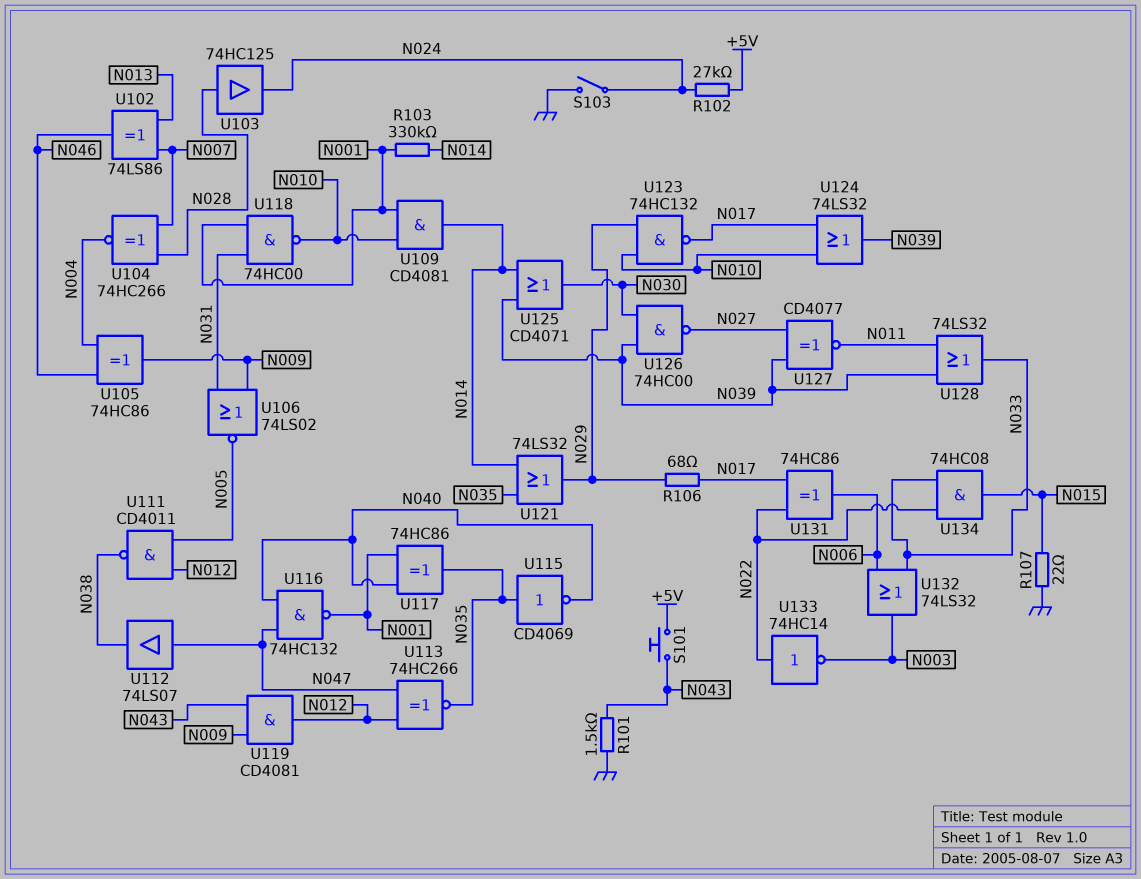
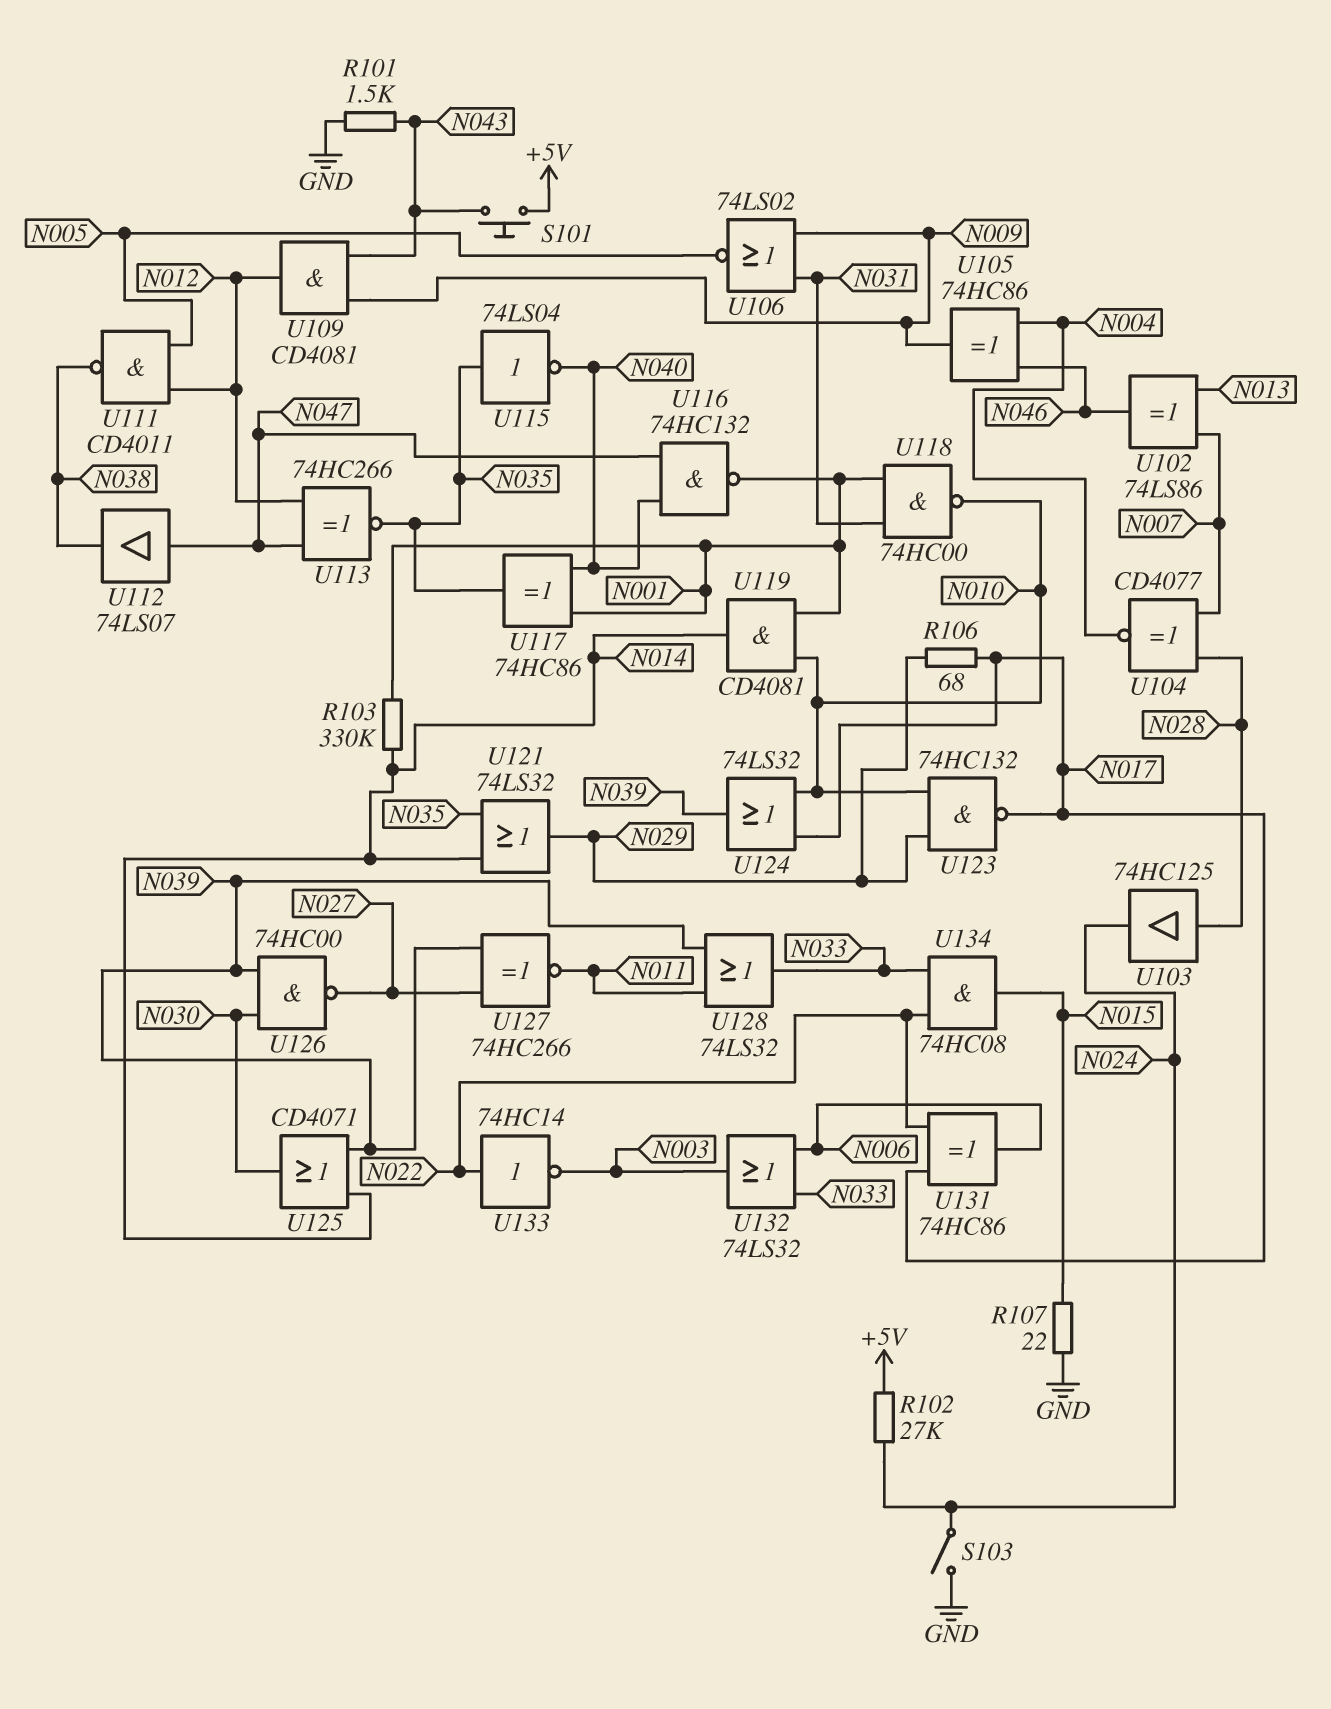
U104: XNOR 74HC266 (in N007, in N028, out N004) -> XNOR CD4077 (in N007, in N028, out N004)
U109: AND CD4081 (in N001, in N010, out N014) -> AND CD4081 (in N009, in N043, out N012)
U115: NOT CD4069 (in N035, out N040) -> NOT 74LS04 (in N035, out N040)
U119: AND CD4081 (in N009, in N043, out N012) -> AND CD4081 (in N001, in N010, out N014)
U127: XNOR CD4077 (in N027, in N039, out N011) -> XNOR 74HC266 (in N027, in N039, out N011)

